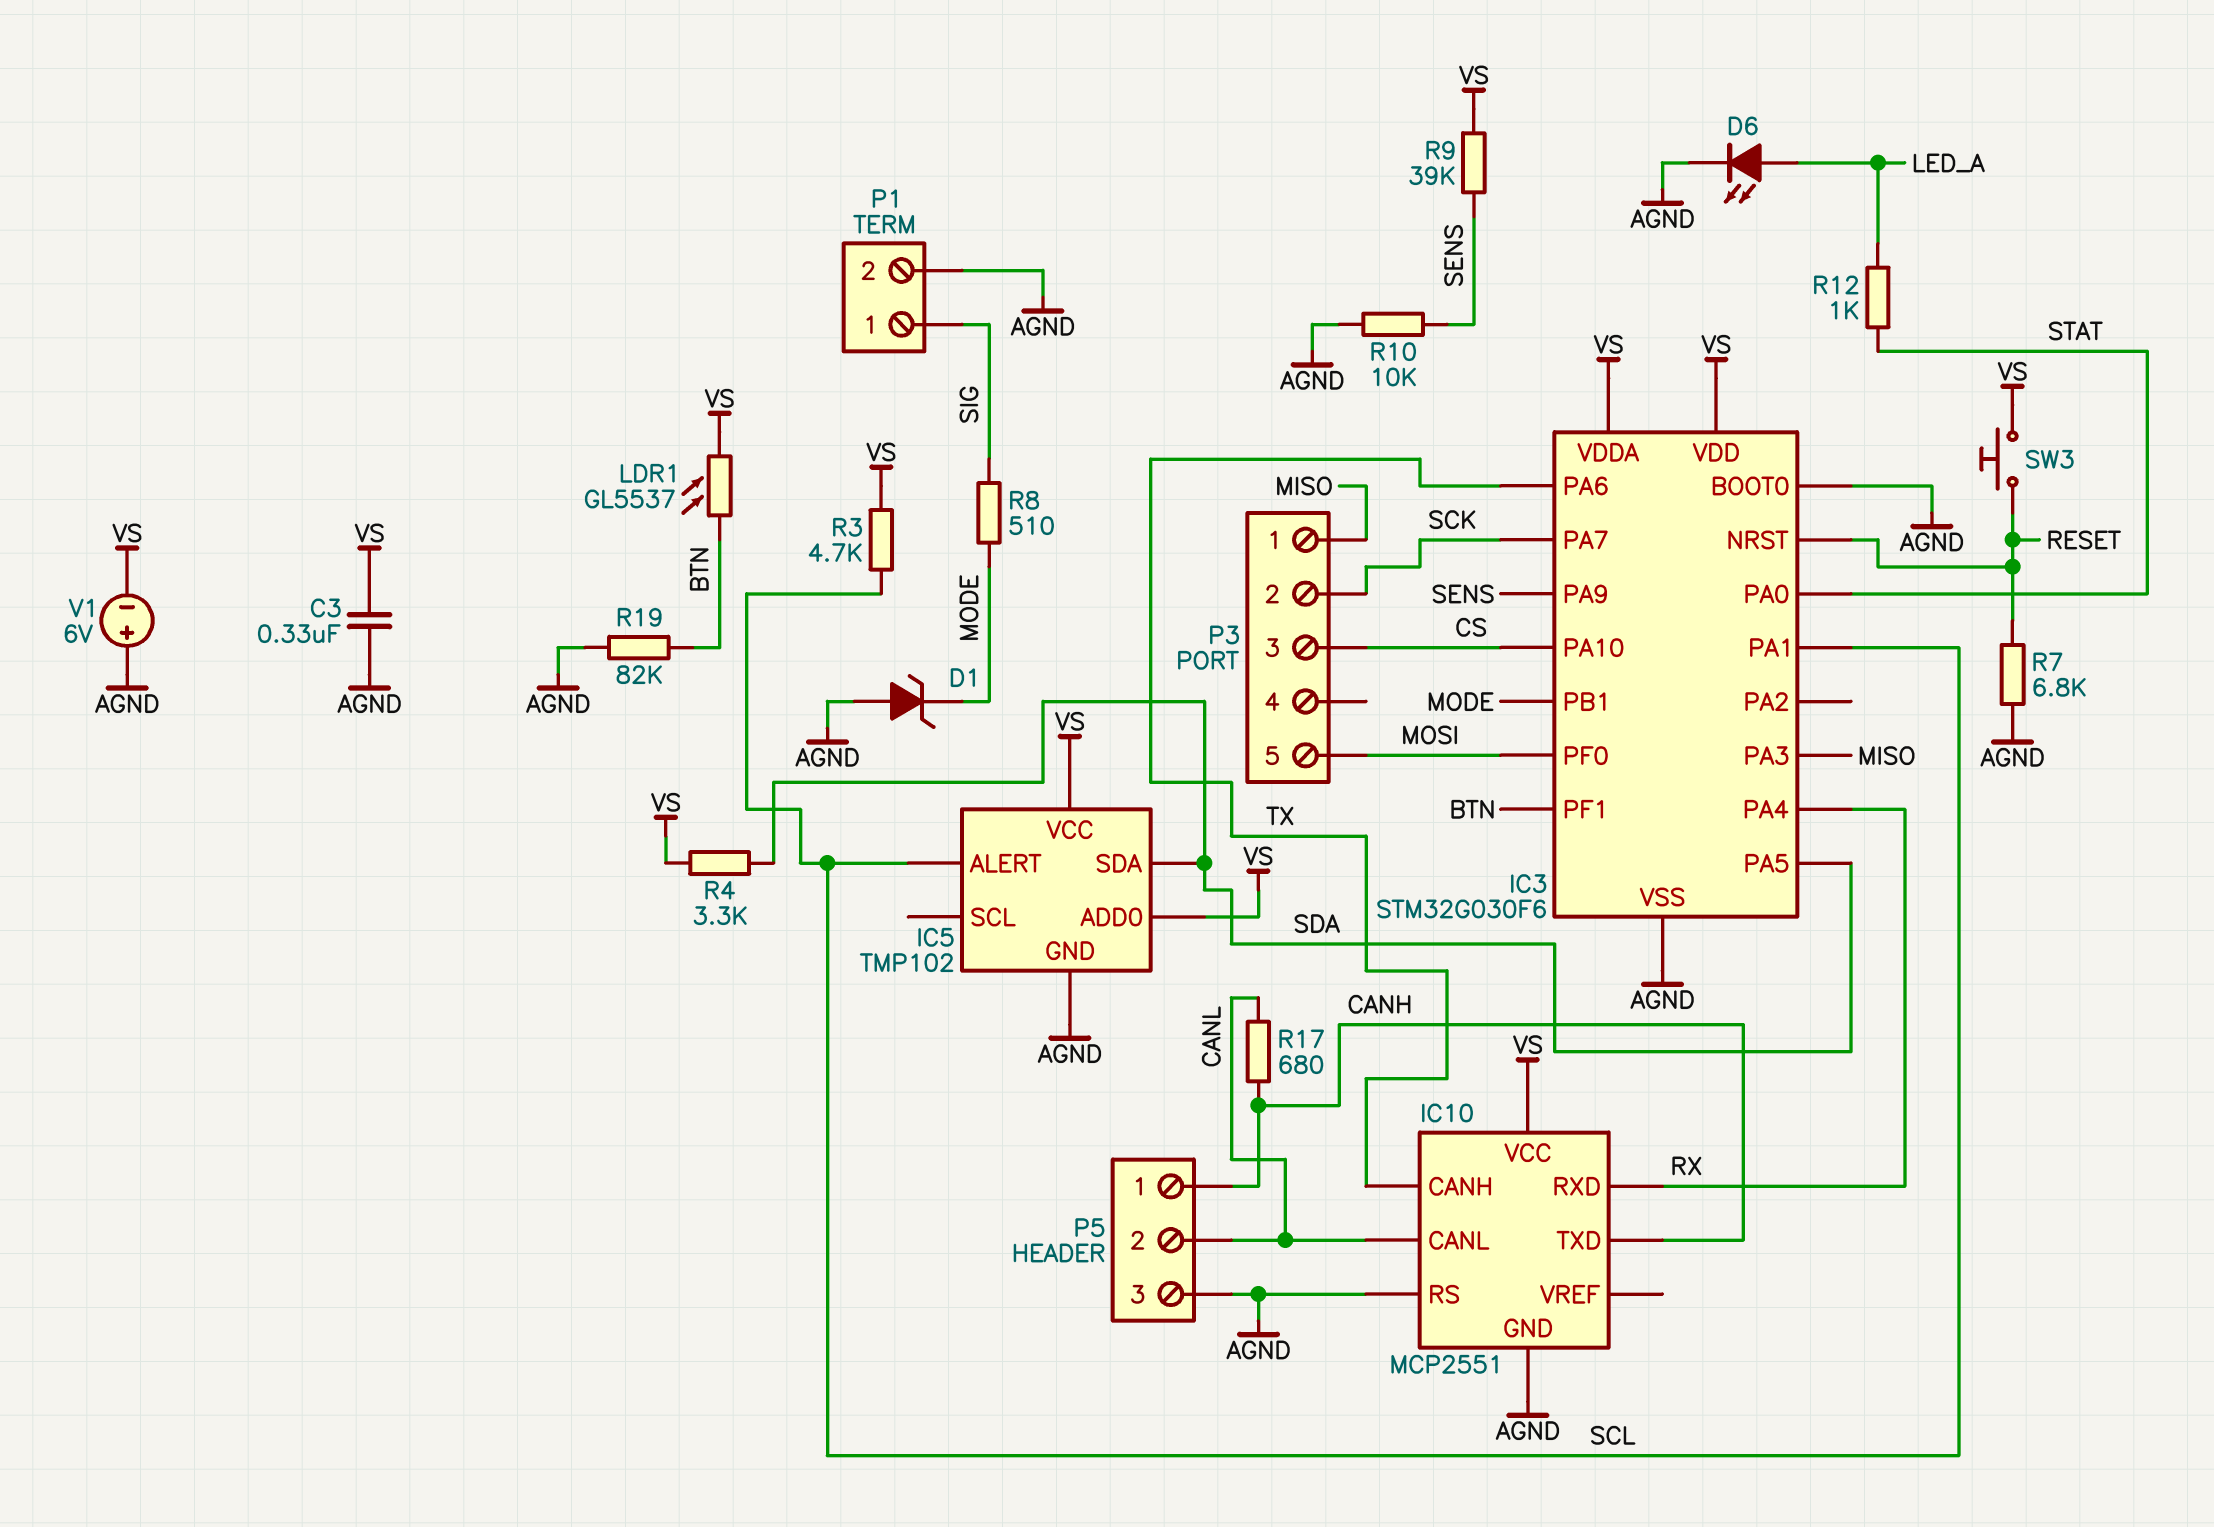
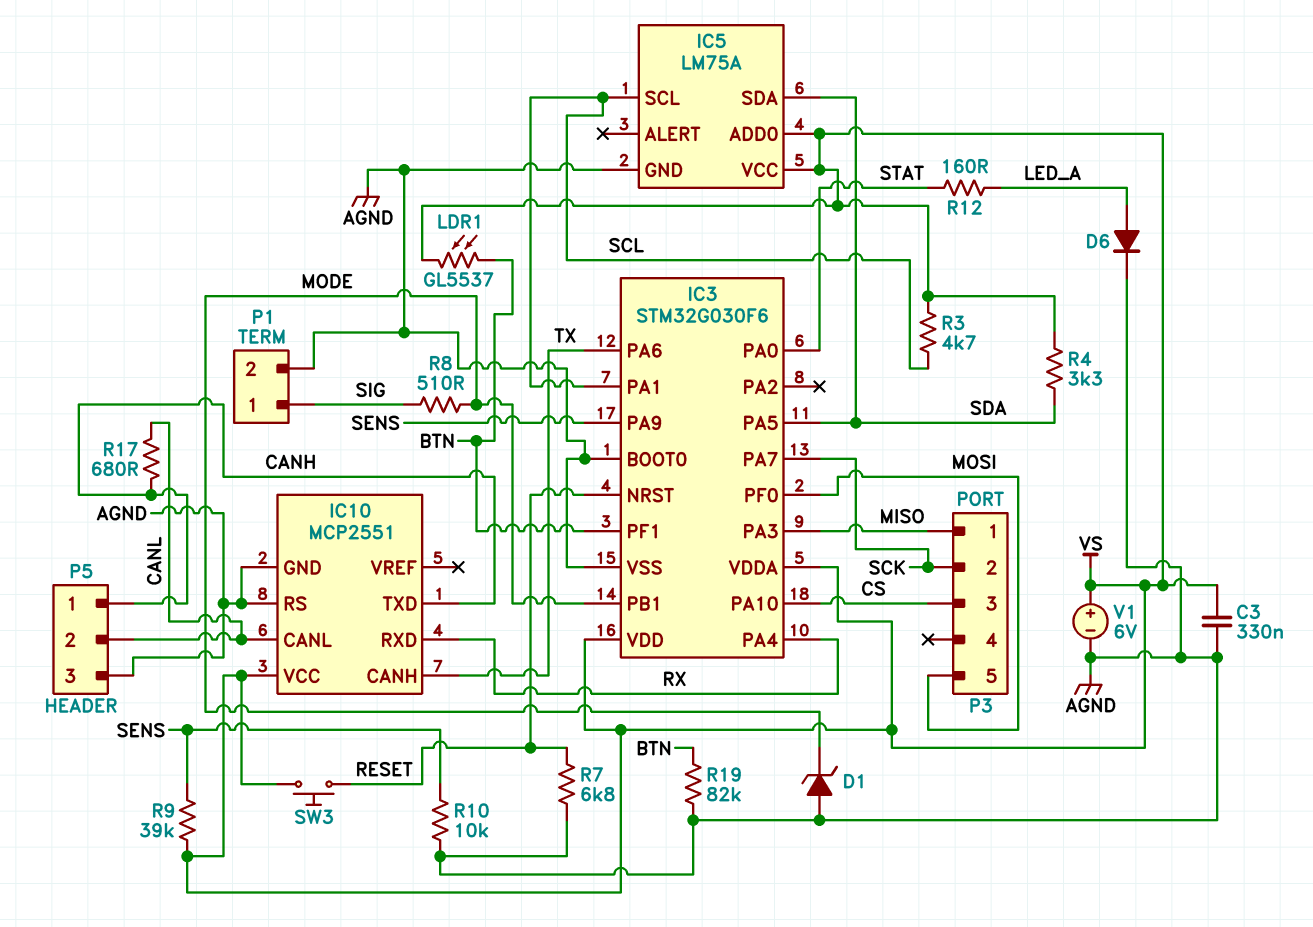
D6: LED (A LED_A, K AGND) -> diode (A LED_A, K AGND)
IC5: TMP102 -> LM75A
IC5 pin ALERT: SCL -> none
IC5 pin SCL: none -> SCL
R12: 1k (LED_A, STAT) -> 160 (LED_A, STAT)
V1: 6V (plus AGND, minus VS) -> 6V (plus VS, minus AGND)

